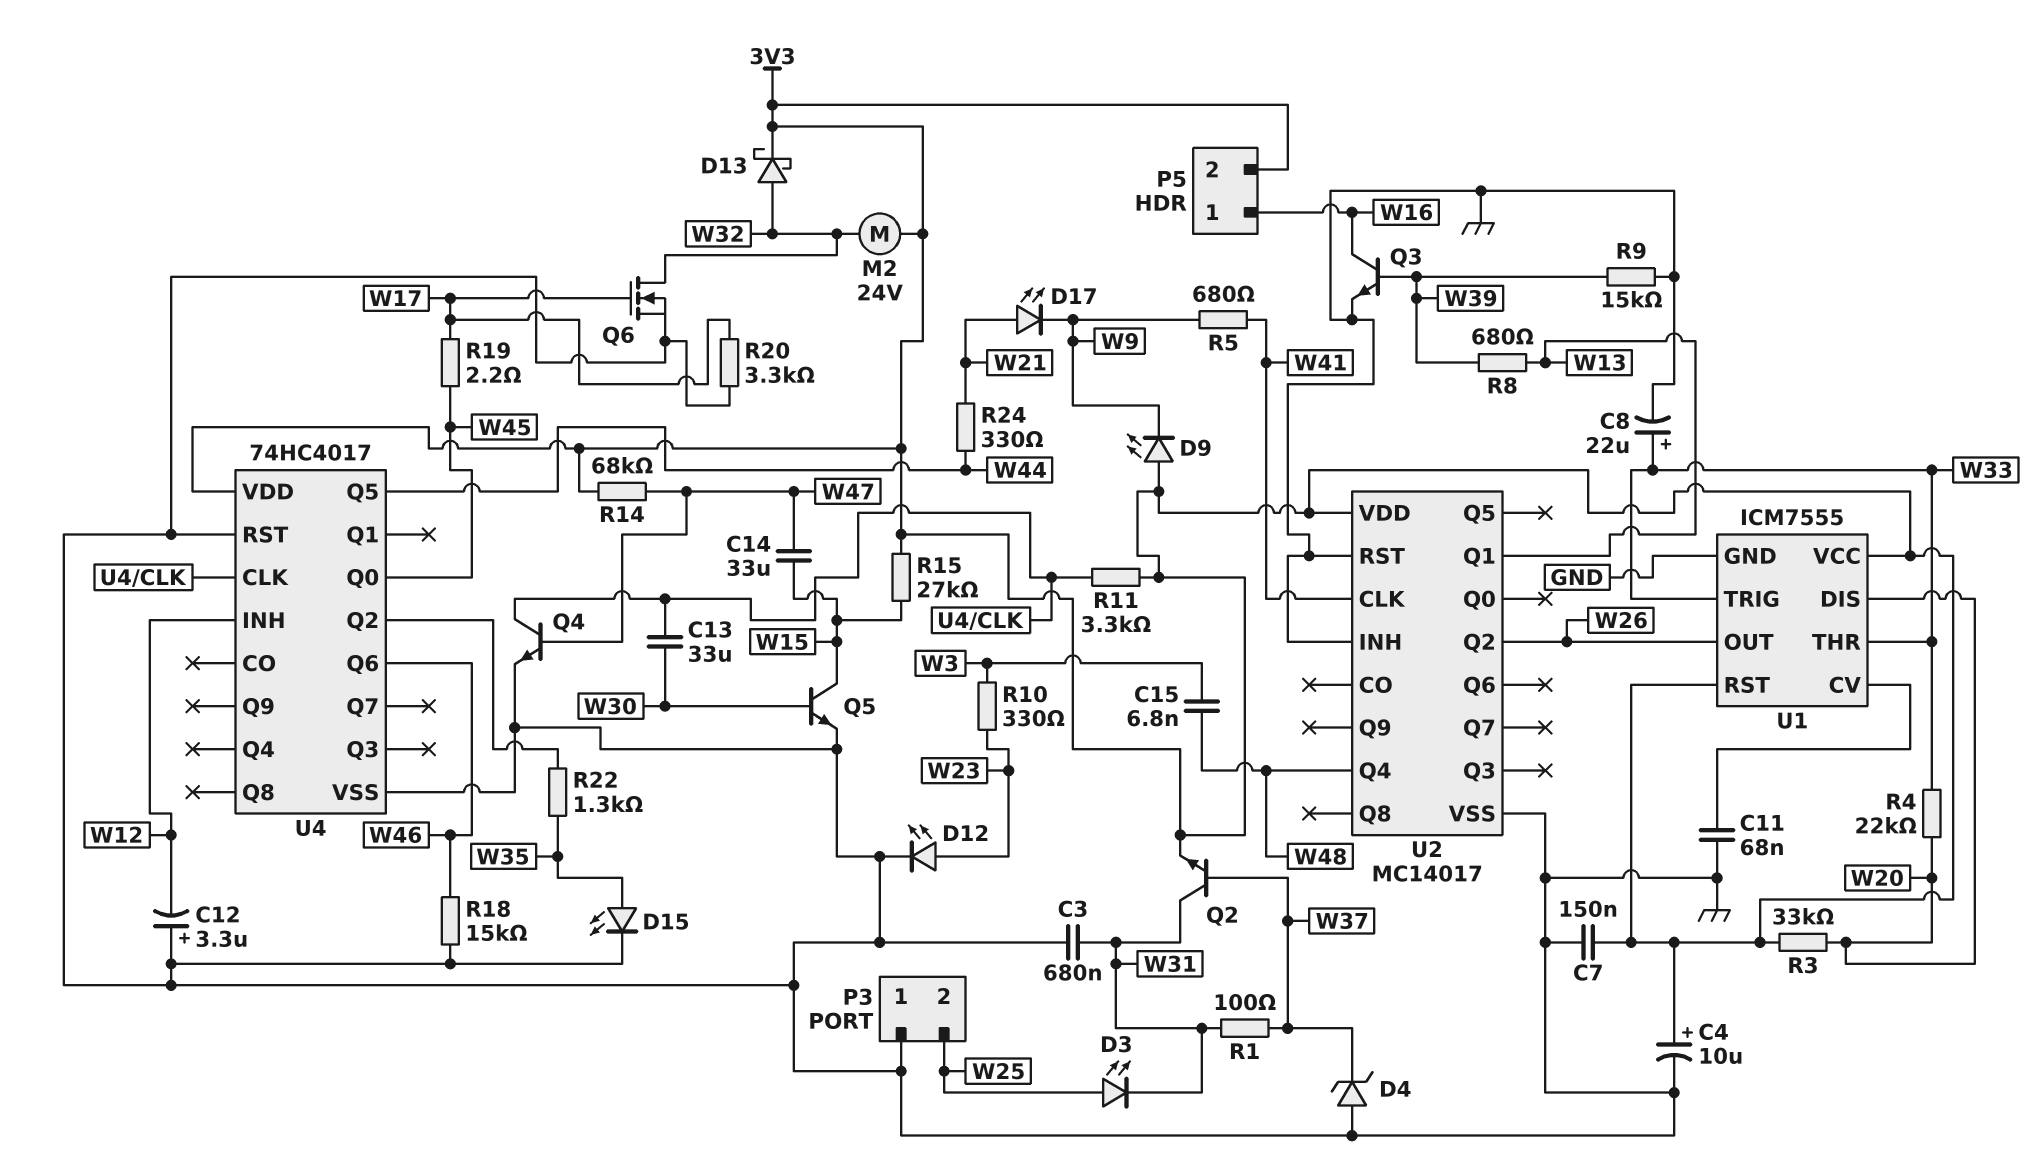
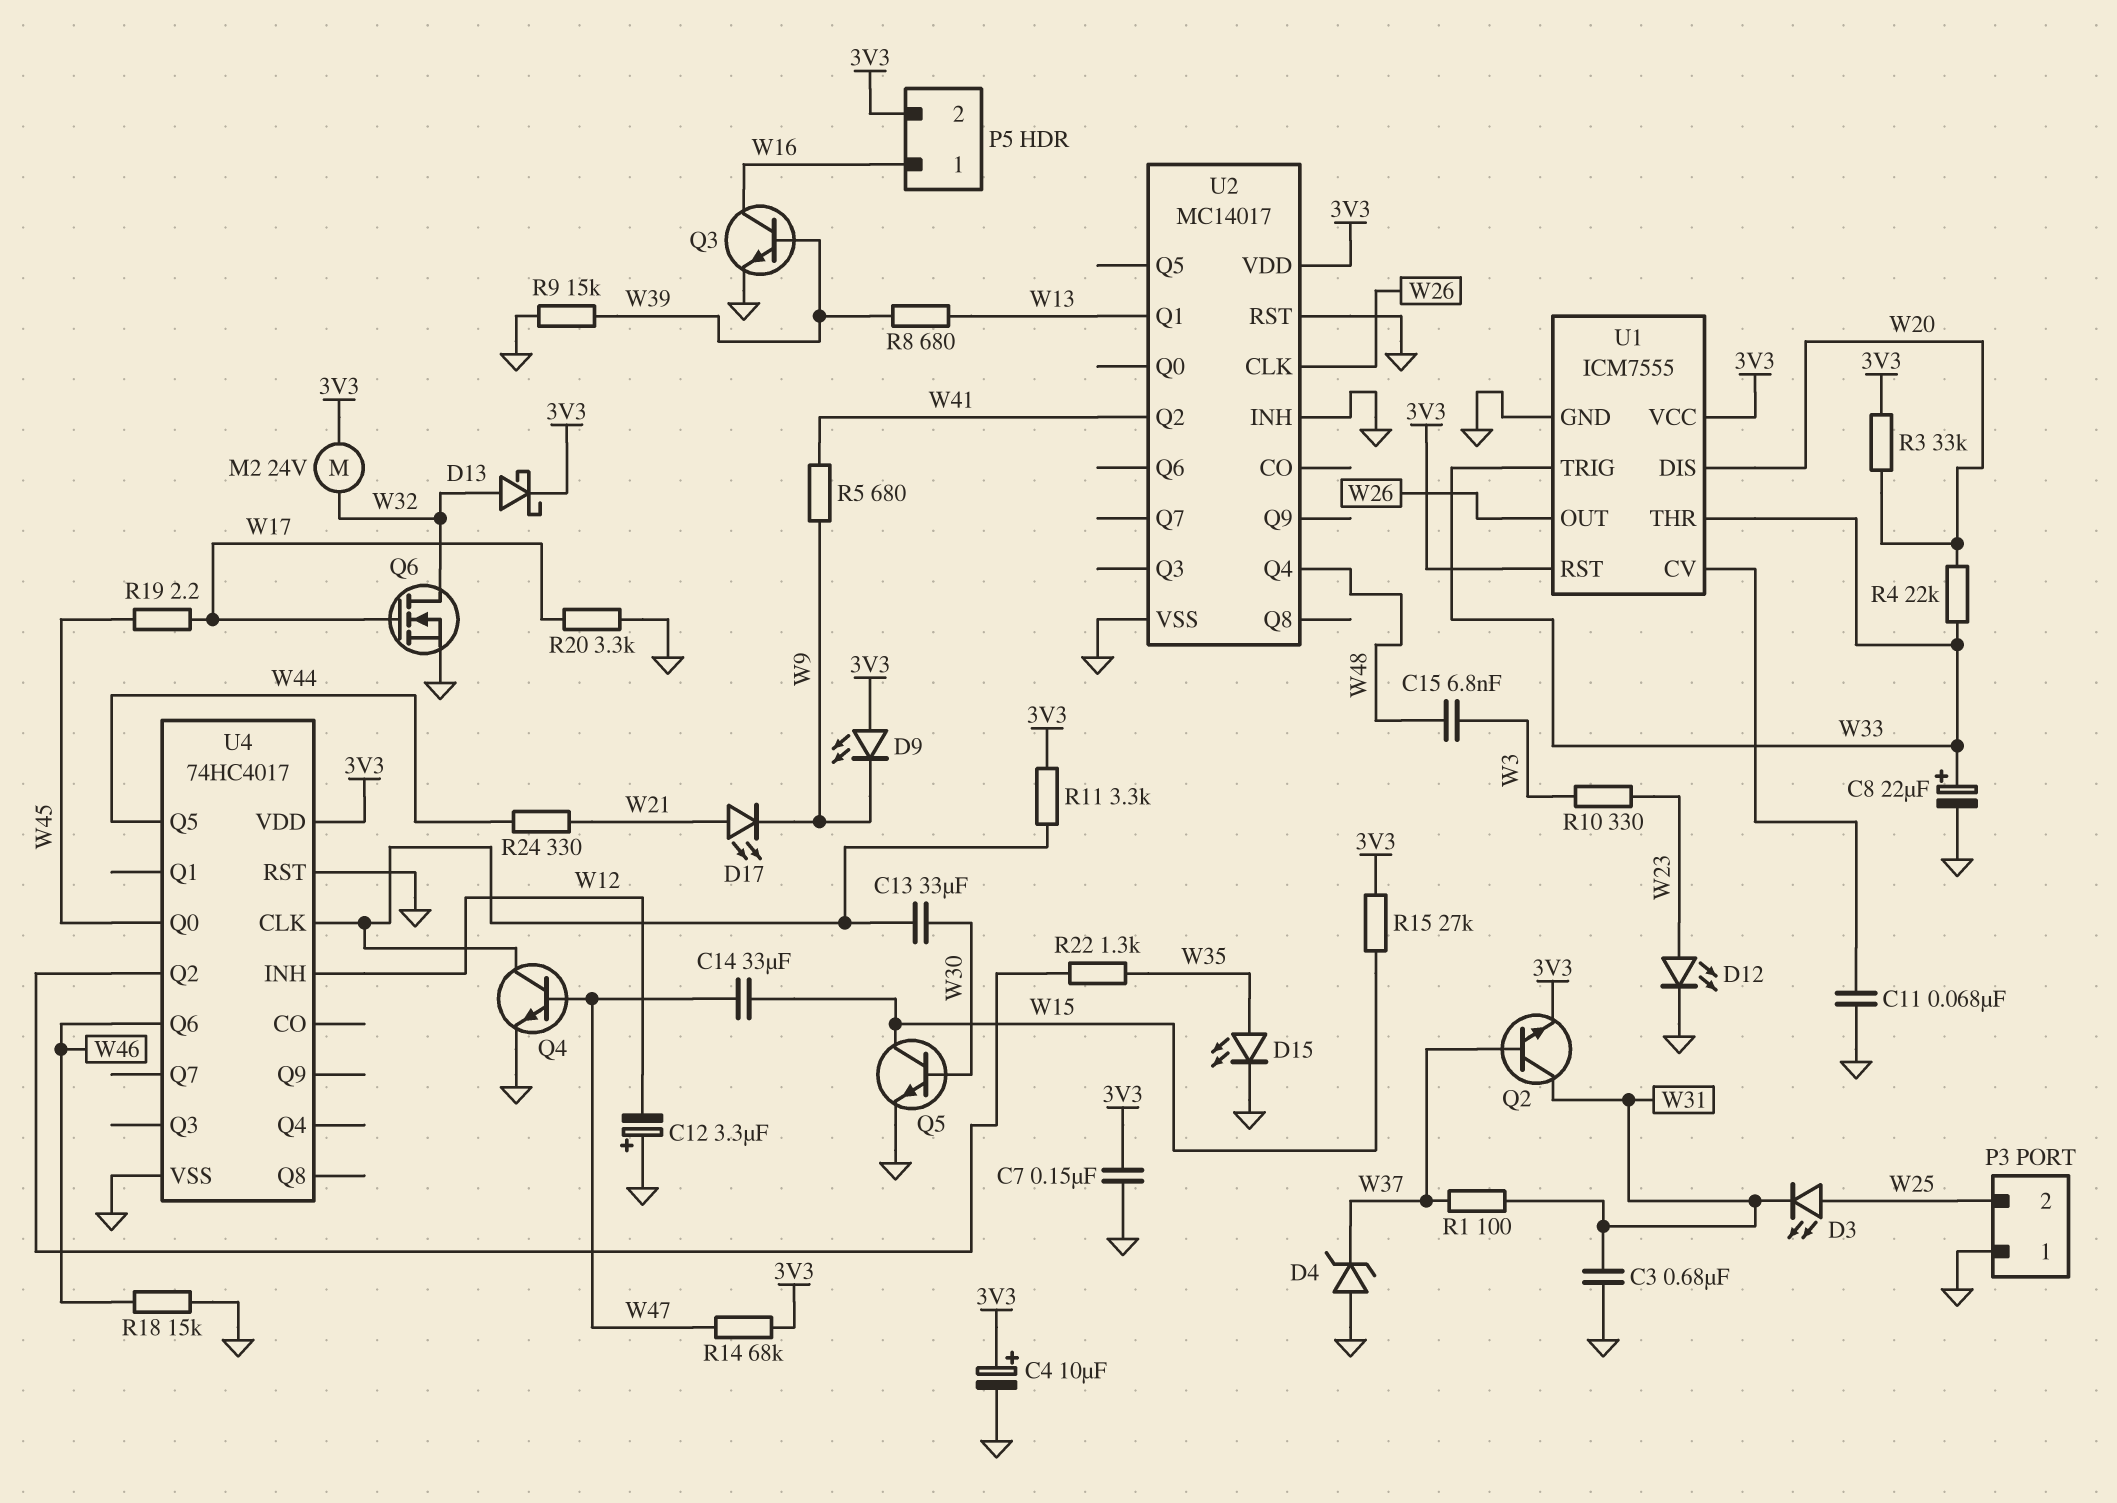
U2 pin CLK: W41 -> W26
U2 pin Q2: W26 -> W41

